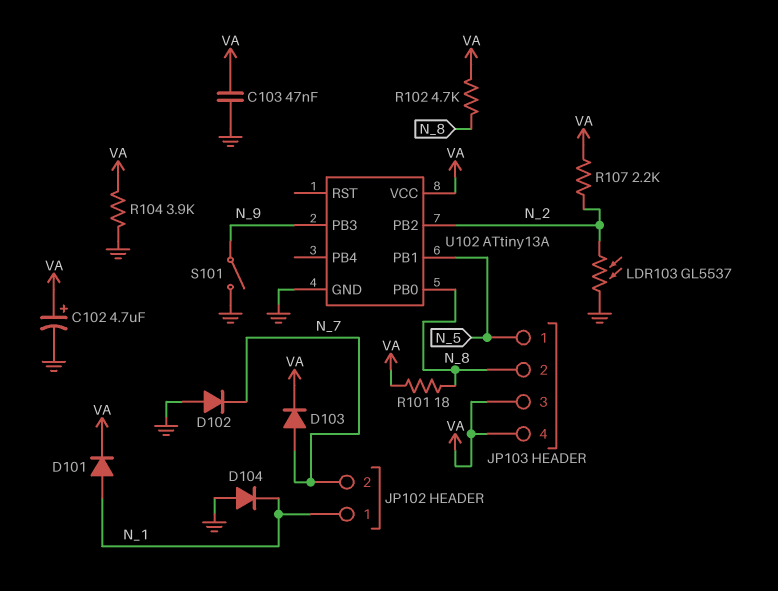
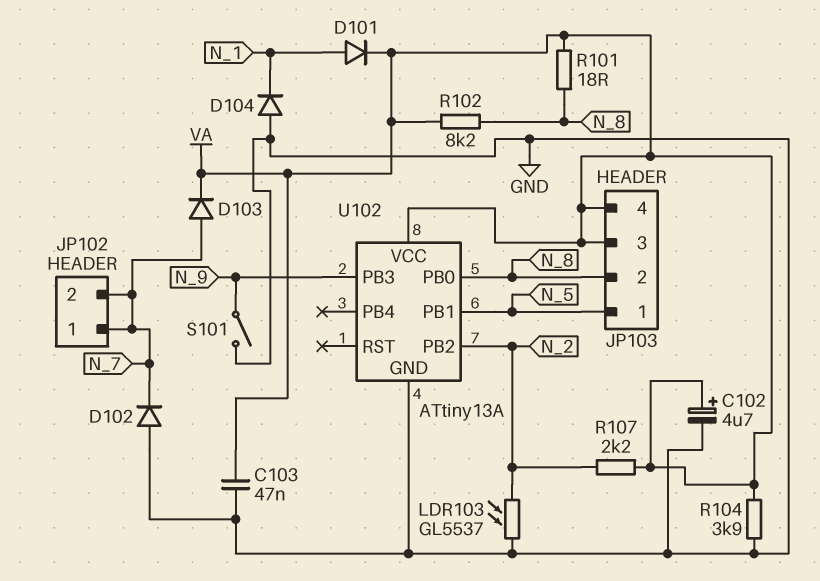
JP102 pin 1: N_1 -> N_7
R102: 4.7k (N_8, VA) -> 8.2k (N_8, VA)

